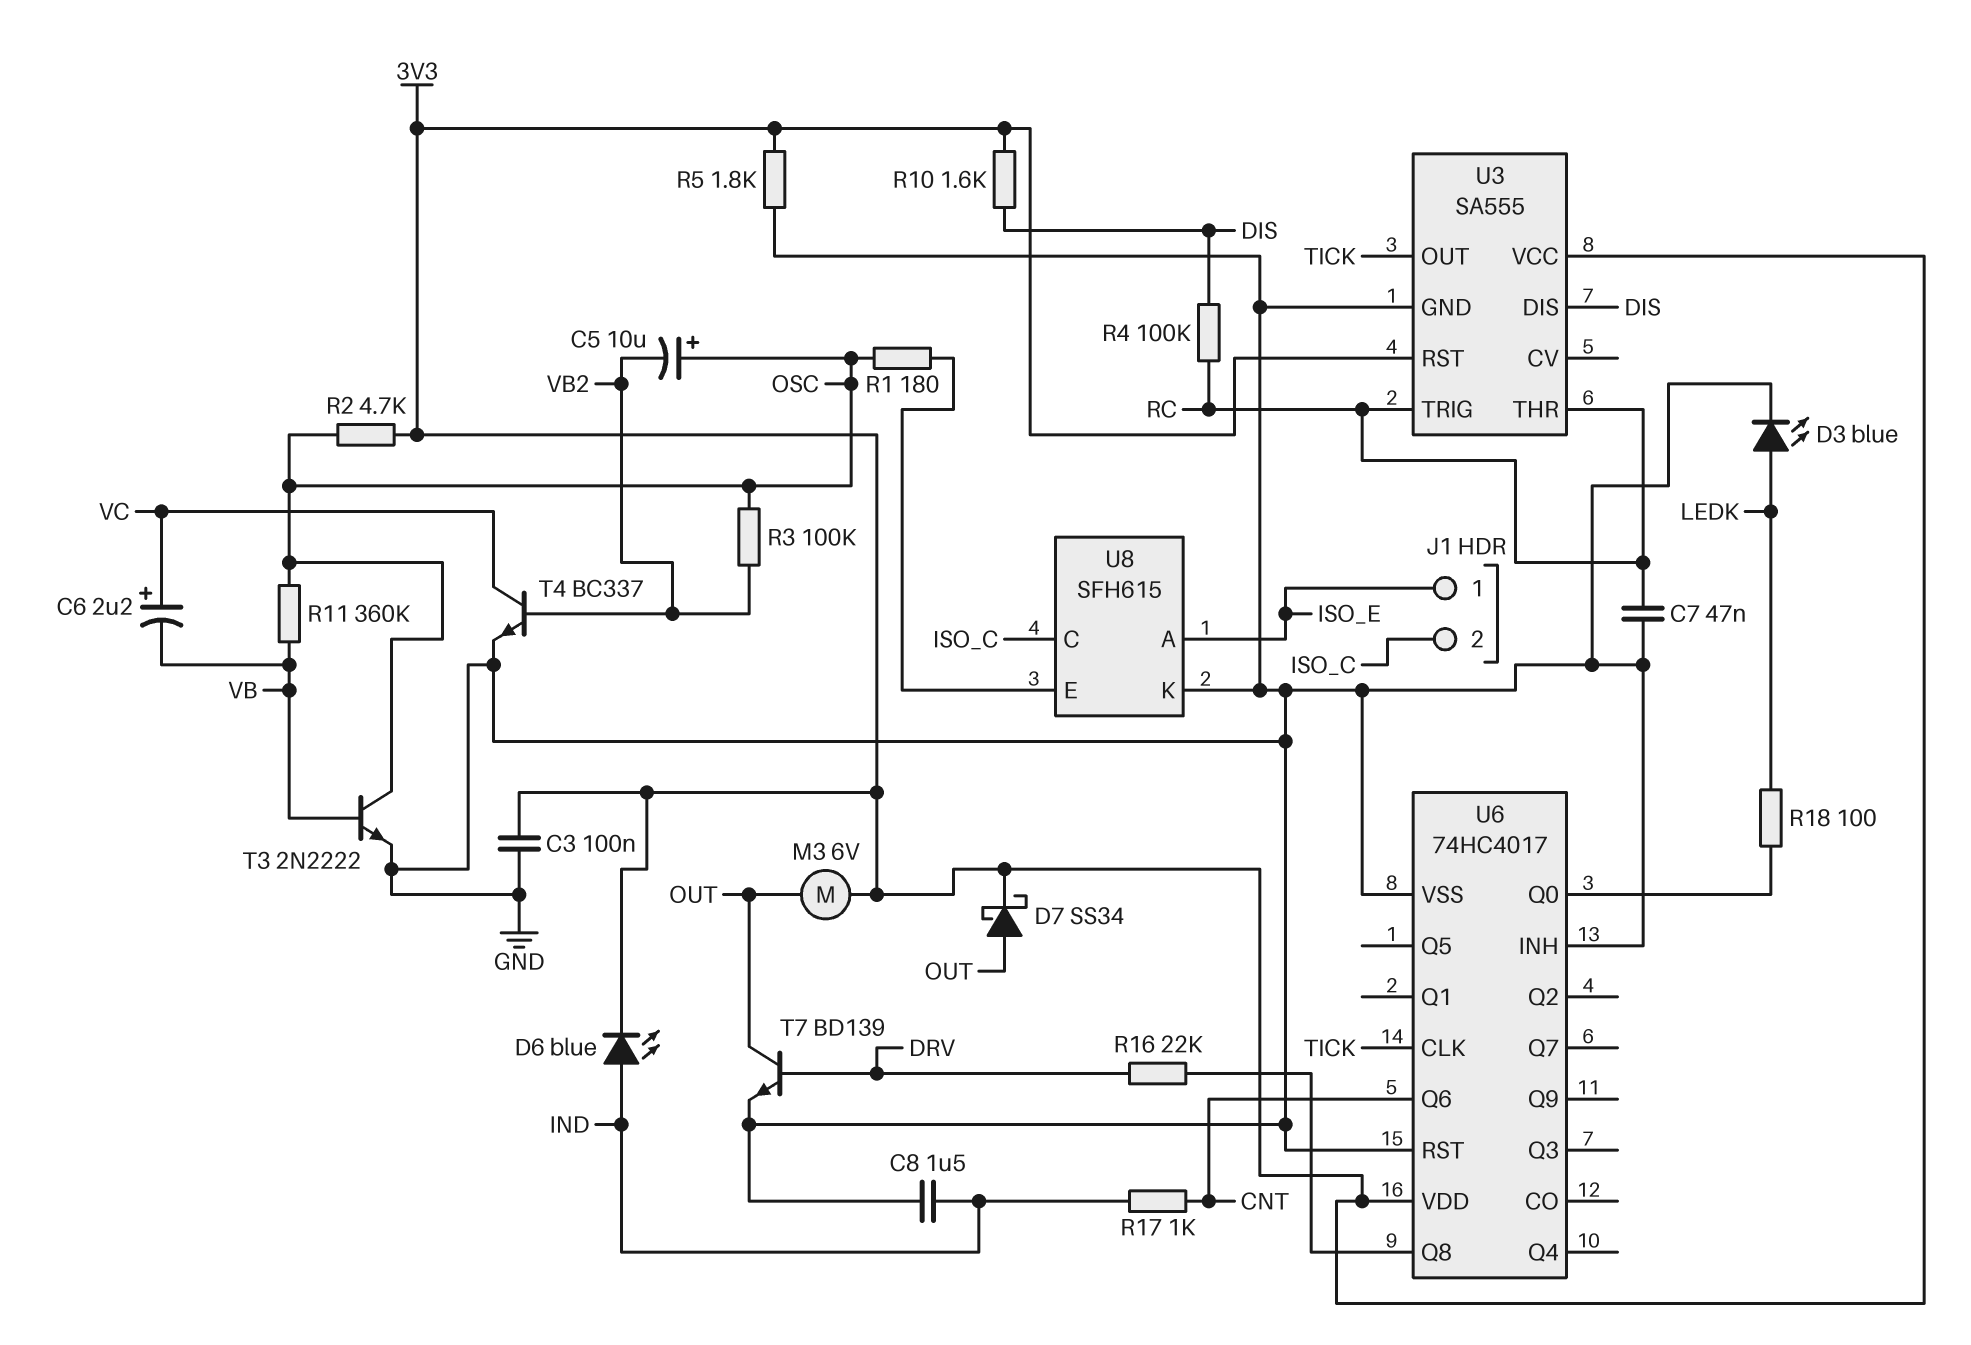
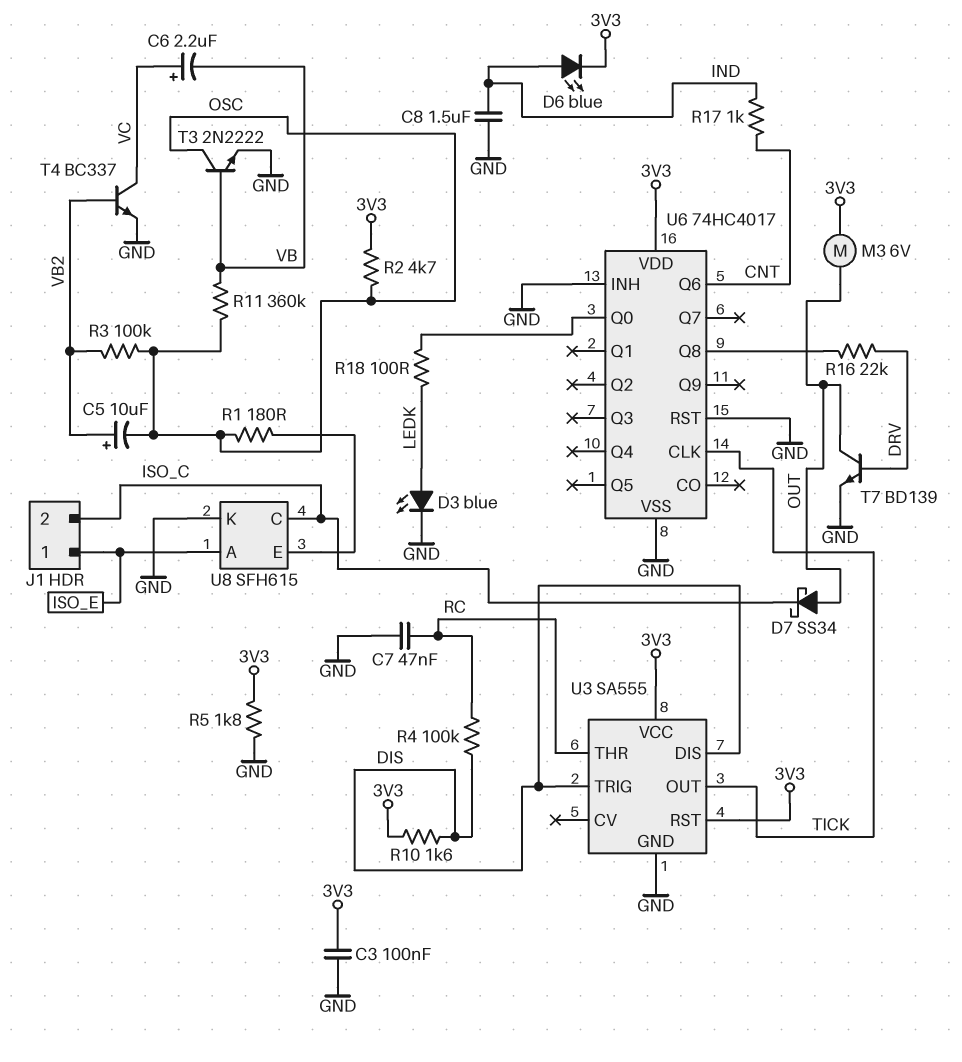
C5: 10uF (plus OSC, minus VB2) -> 10uF (plus VB2, minus OSC)
D7: schottky SS34 (A OUT, K 3V3) -> schottky SS34 (A OUT, K ISO_C)
U3 pin TRIG: RC -> DIS

